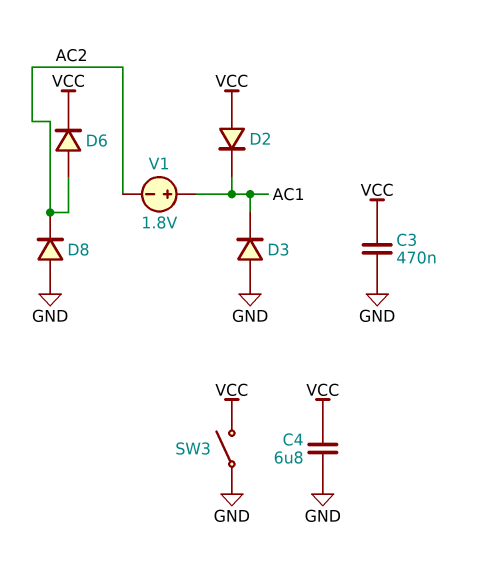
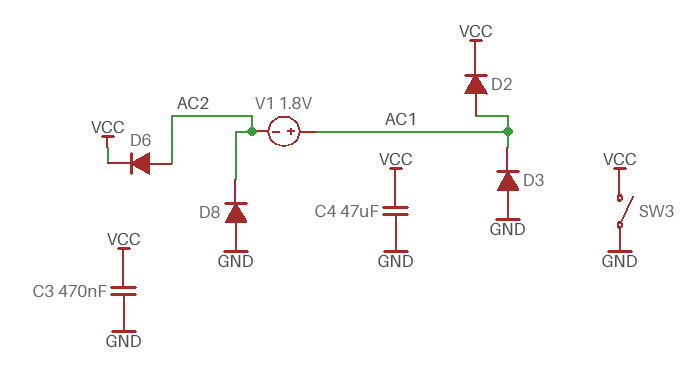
C4: 6.8uF (GND, VCC) -> 47uF (GND, VCC)
D2: diode (A VCC, K AC1) -> diode (A AC1, K VCC)

